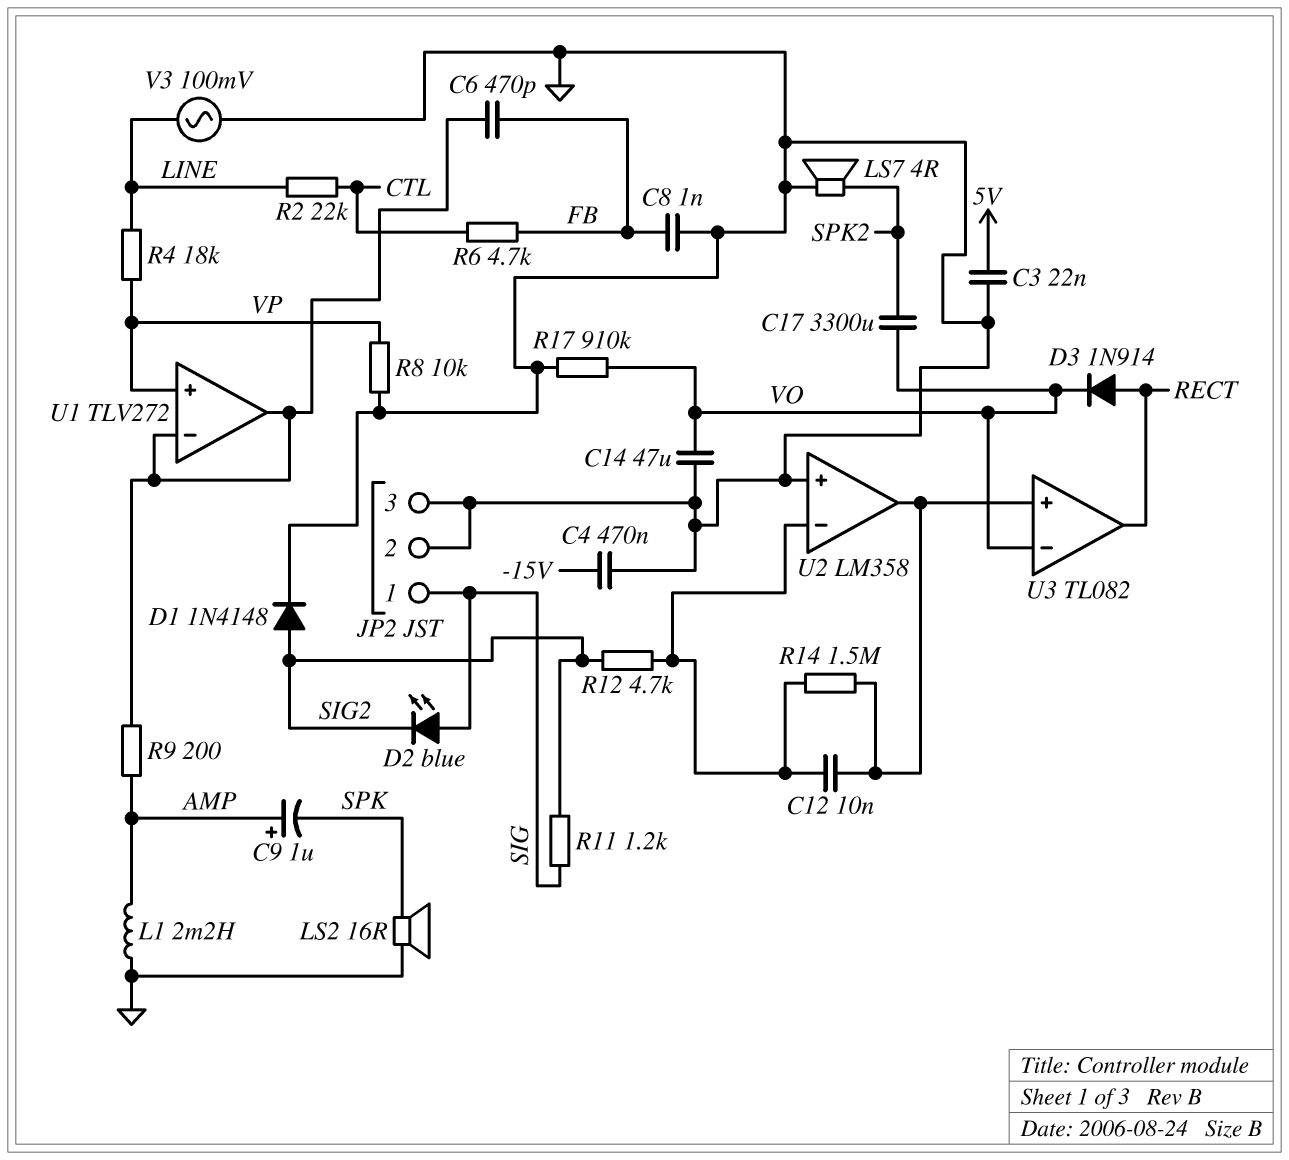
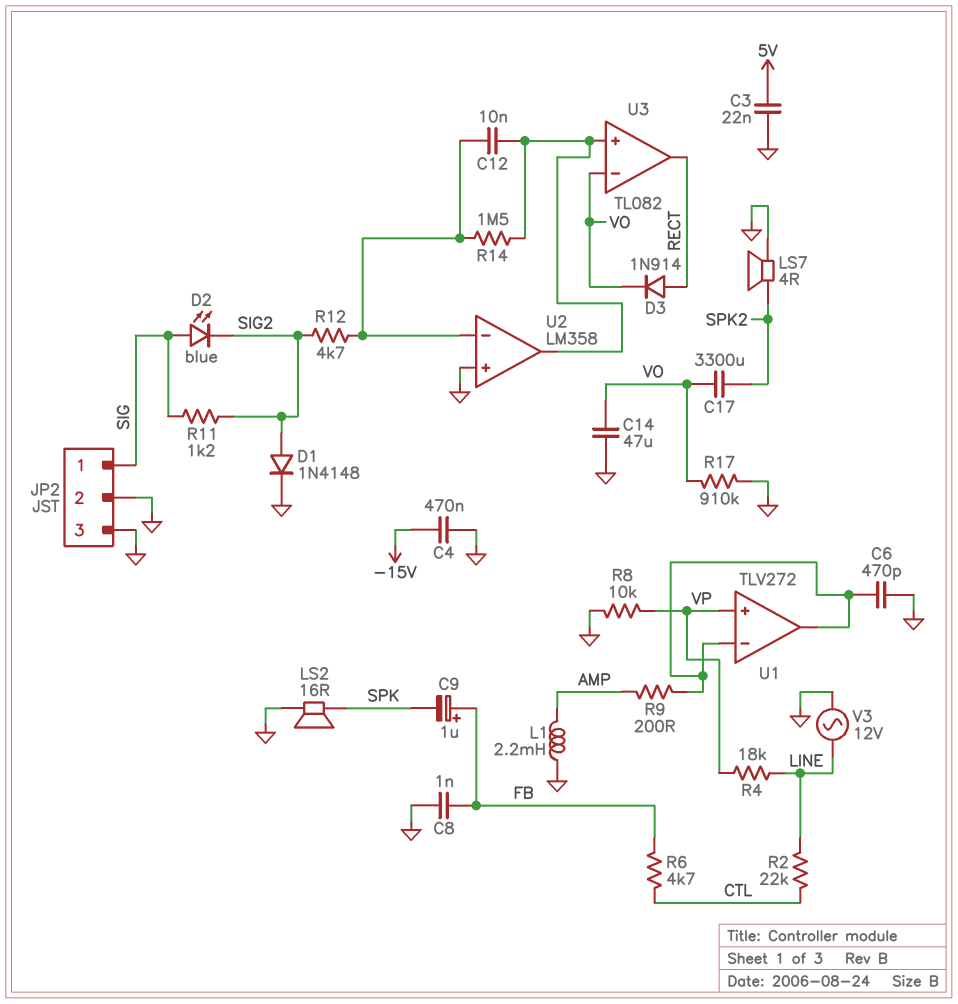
C6: 470pF (FB, U1/in-) -> 470pF (GND, U1/in-)
C9: 1uF (plus AMP, minus SPK) -> 1uF (plus FB, minus SPK)
V3: AC 100mV (GND, LINE) -> AC 12V (GND, LINE)

